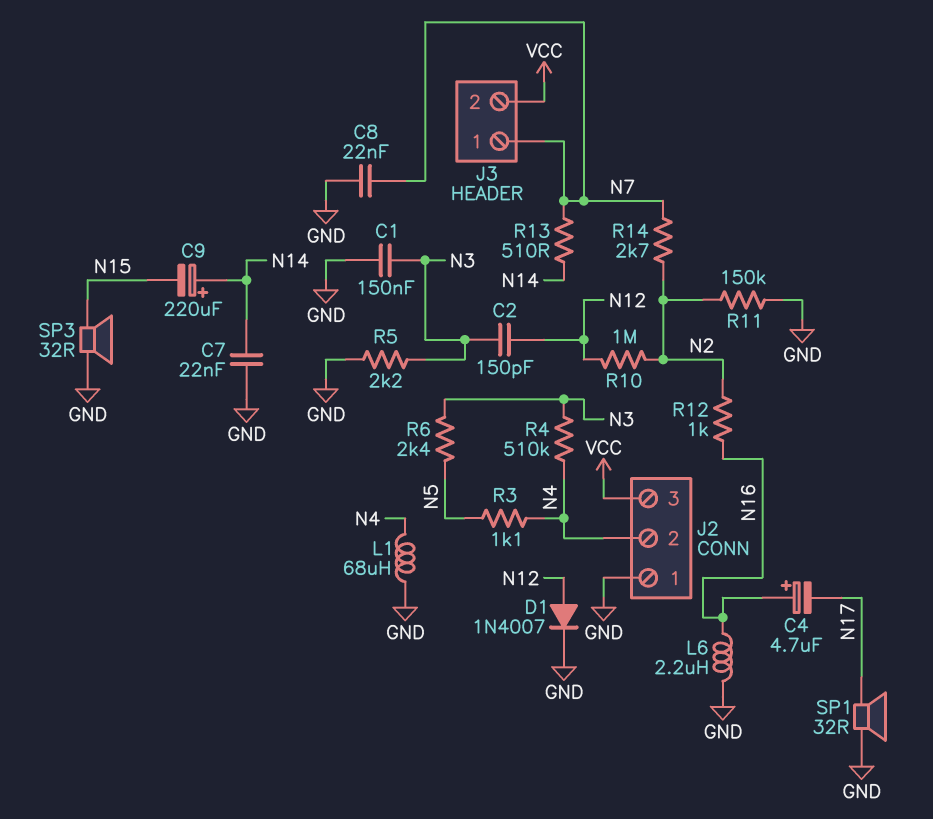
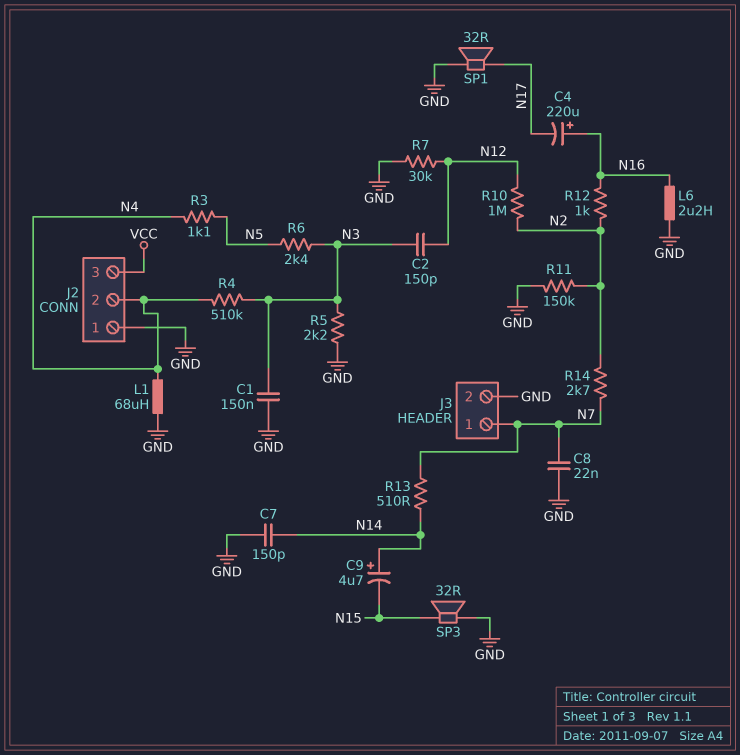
C4: 4.7uF (plus N16, minus N17) -> 220uF (plus N16, minus N17)
C7: 22nF (GND, N14) -> 150pF (GND, N14)
C9: 220uF (plus N14, minus N15) -> 4.7uF (plus N14, minus N15)
D1: diode 1N4007 (A N12, K GND) -> none
J3 pin 2: VCC -> GND
R7: none -> 30k (GND, N12)

